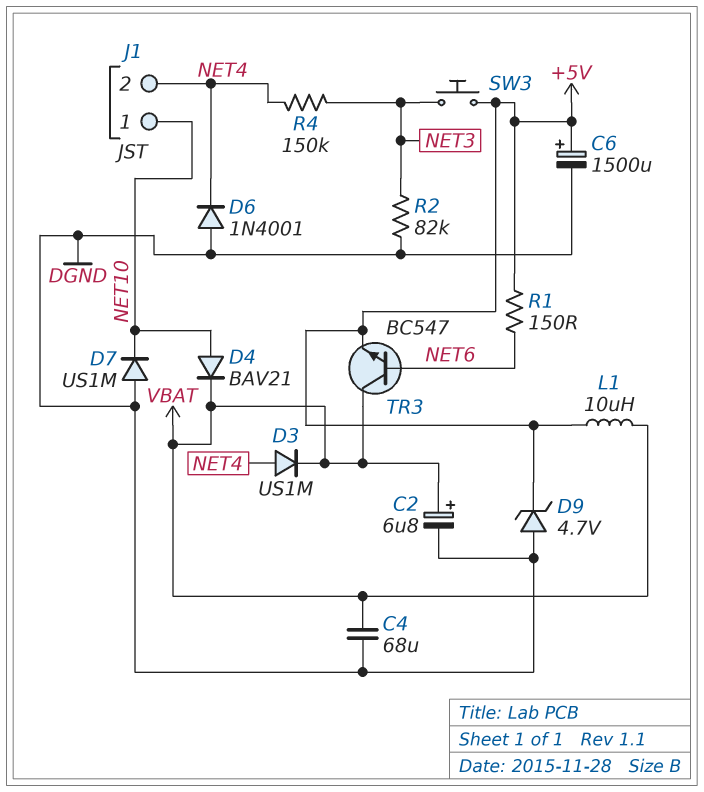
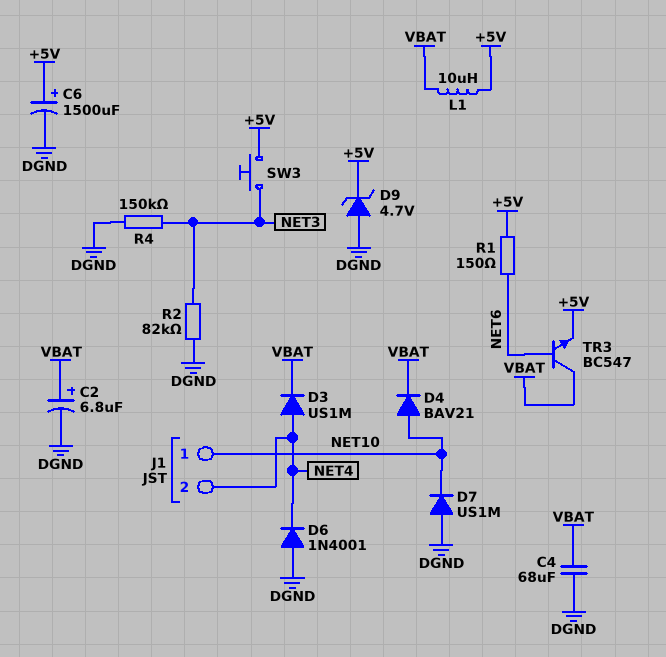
R4: 150k (NET3, NET4) -> 150k (DGND, NET3)

